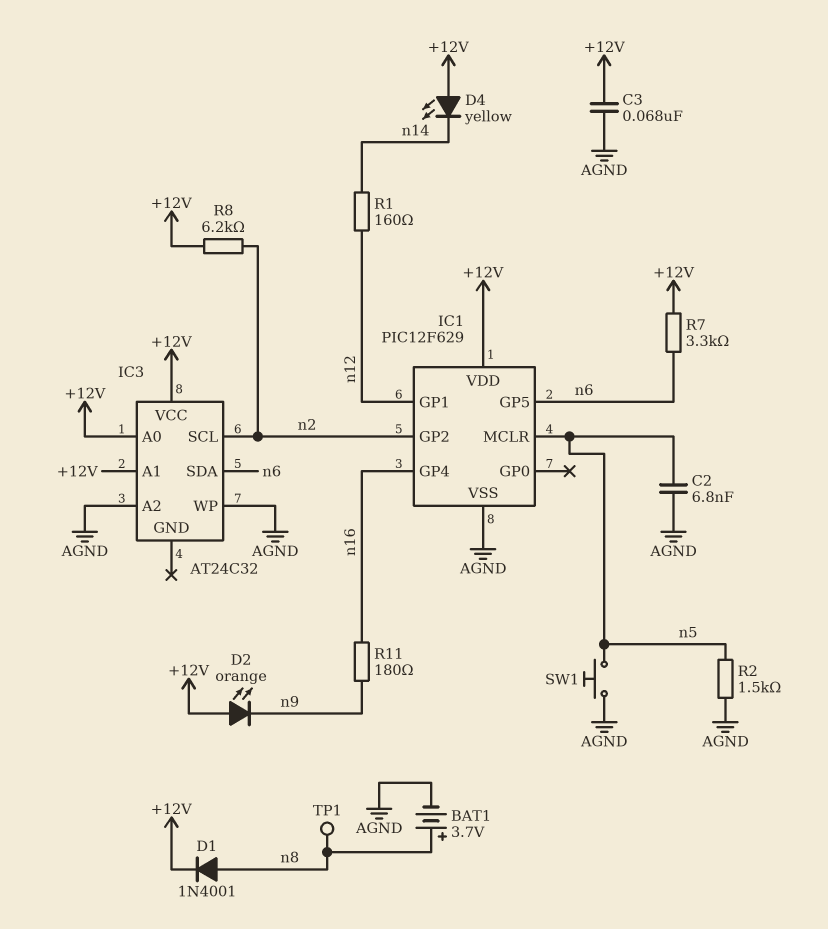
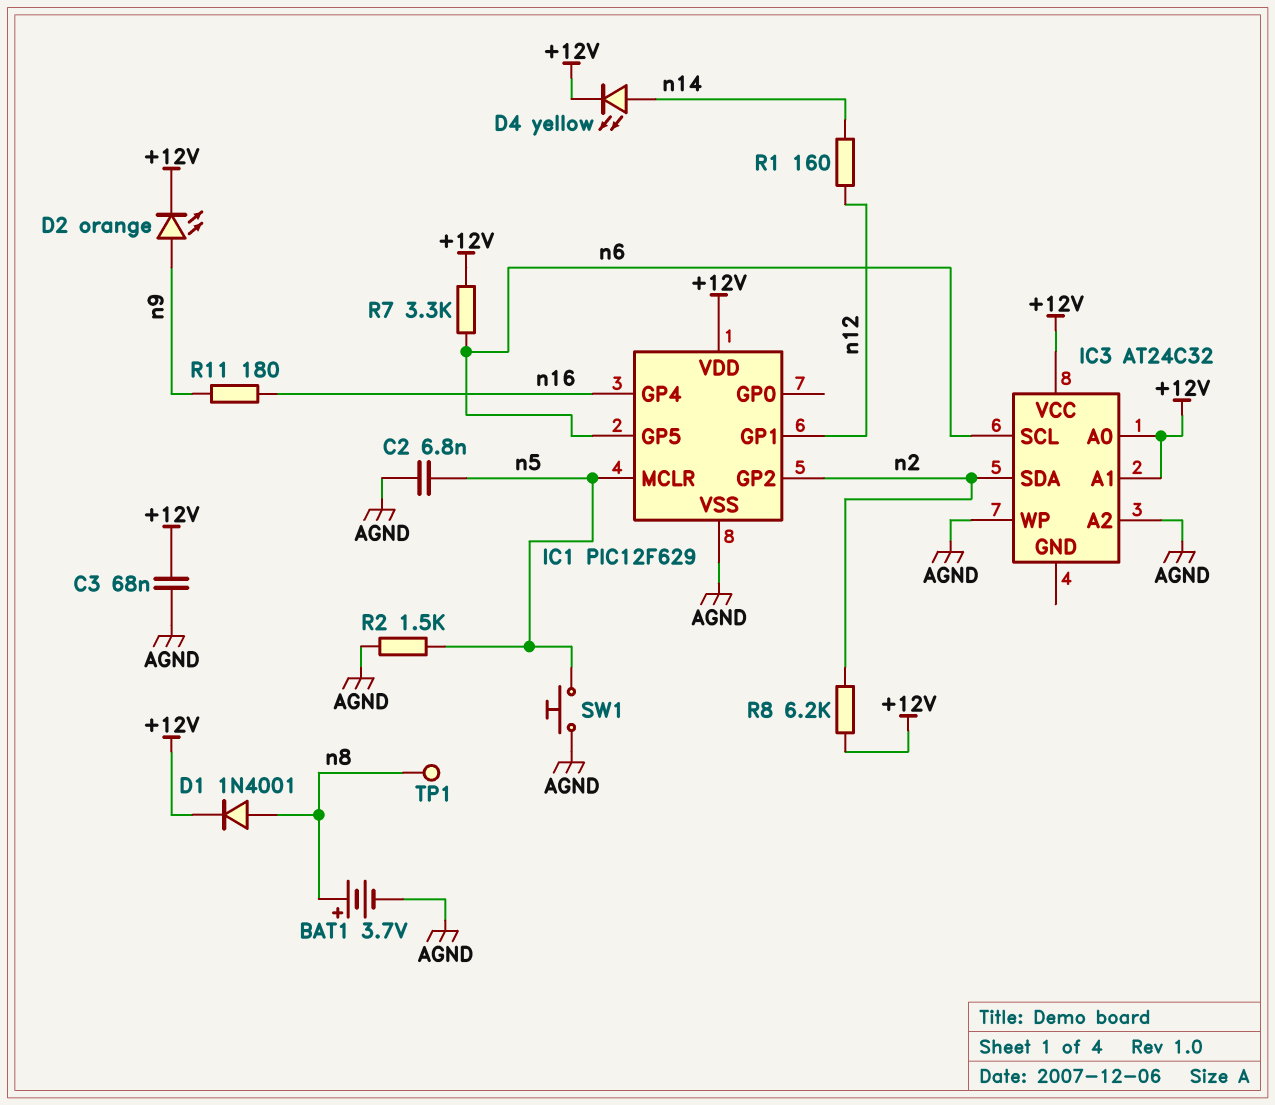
D2: LED orange (A +12V, K n9) -> LED orange (A n9, K +12V)
D4: LED yellow (A +12V, K n14) -> LED yellow (A n14, K +12V)
IC3 pin SCL: n2 -> n6
IC3 pin SDA: n6 -> n2

